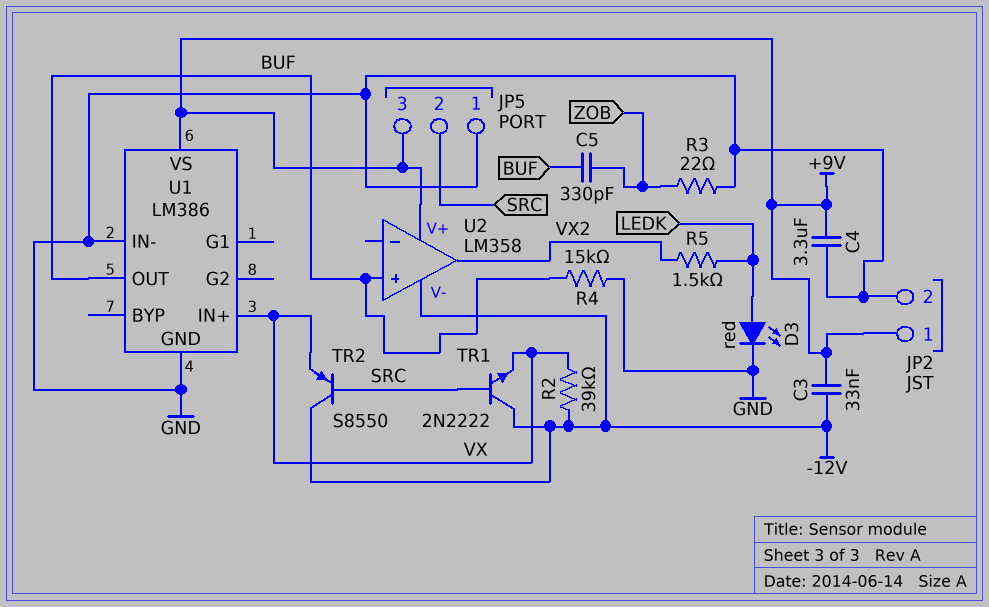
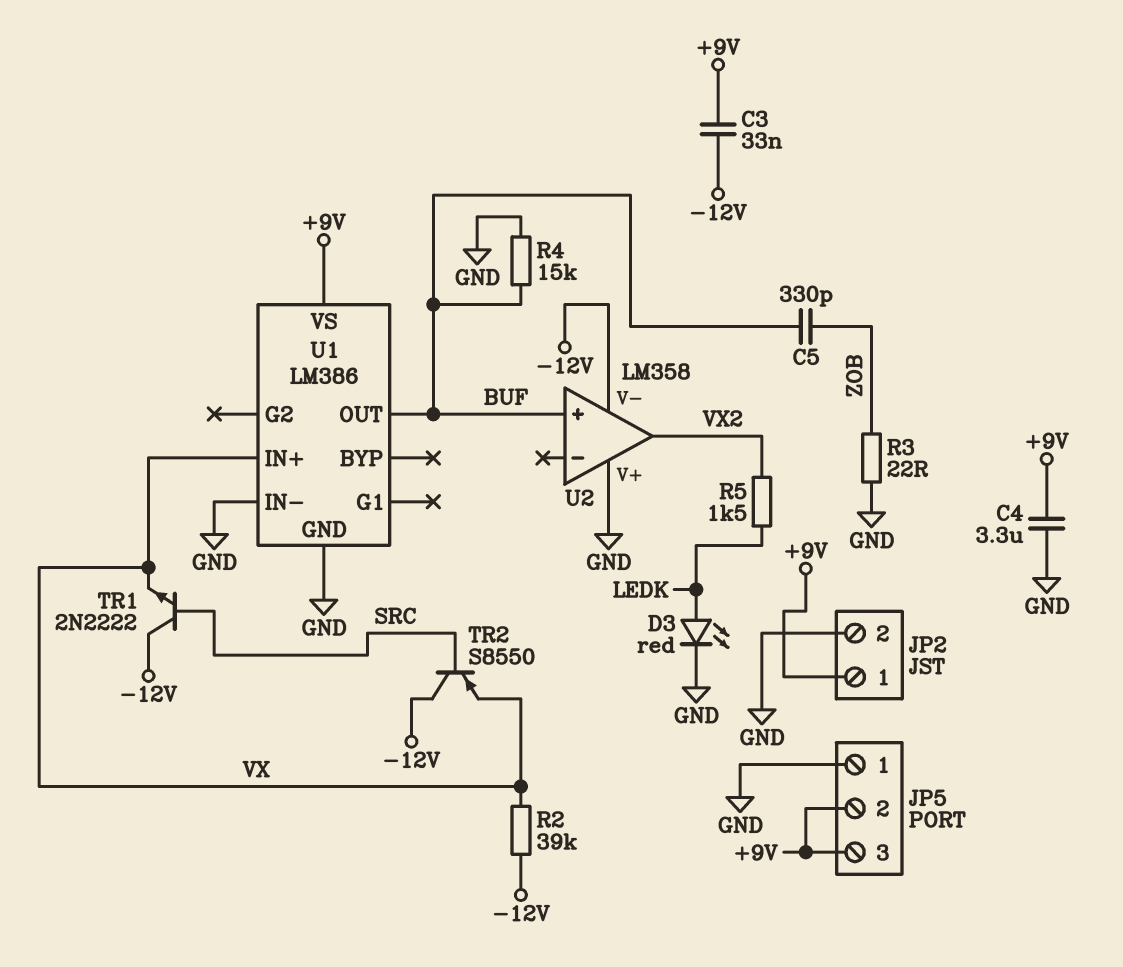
JP5 pin 2: SRC -> +9V
U2 pin V+: +9V -> GND

